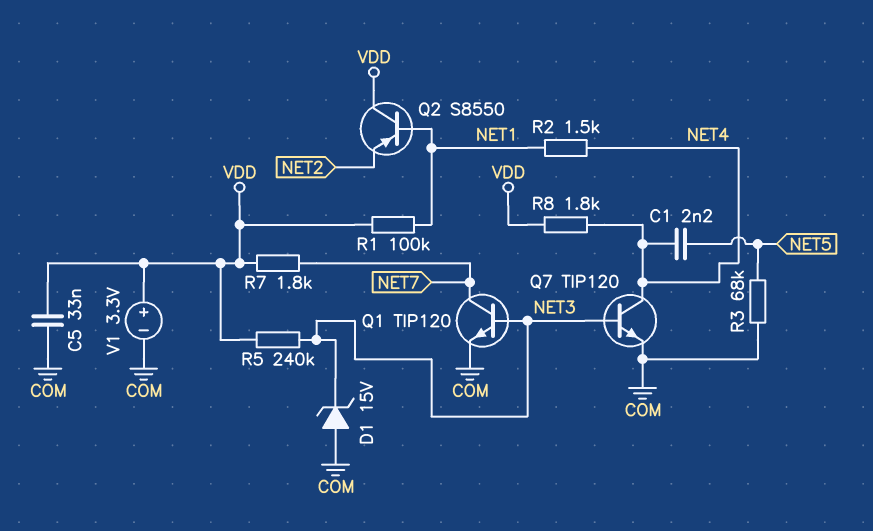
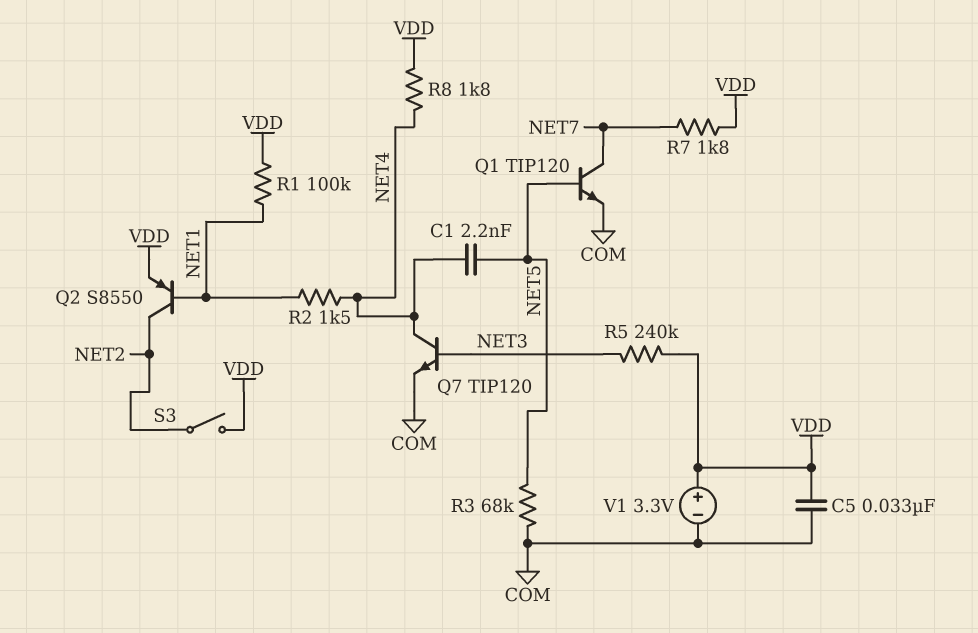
D1: zener 15V (A COM, K NET3) -> none
Q1: NPN TIP120 (B NET3, C NET7, E COM) -> NPN TIP120 (B NET5, C NET7, E COM)
Q2: PNP S8550 (B NET1, C VDD, E NET2) -> PNP S8550 (B NET1, C NET2, E VDD)
S3: none -> switch (NET2, VDD)

